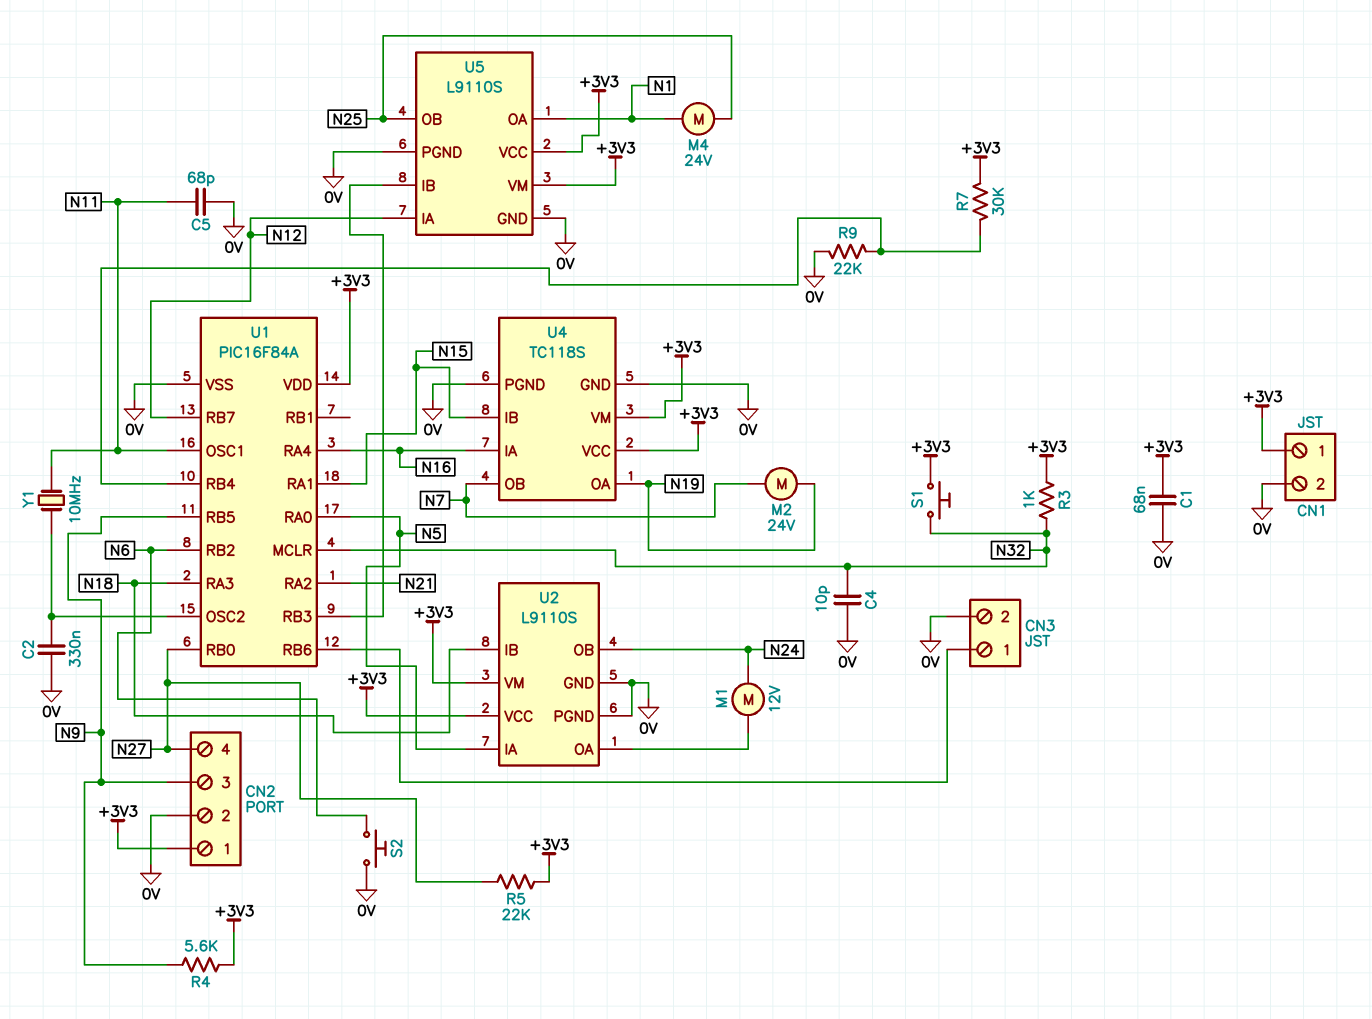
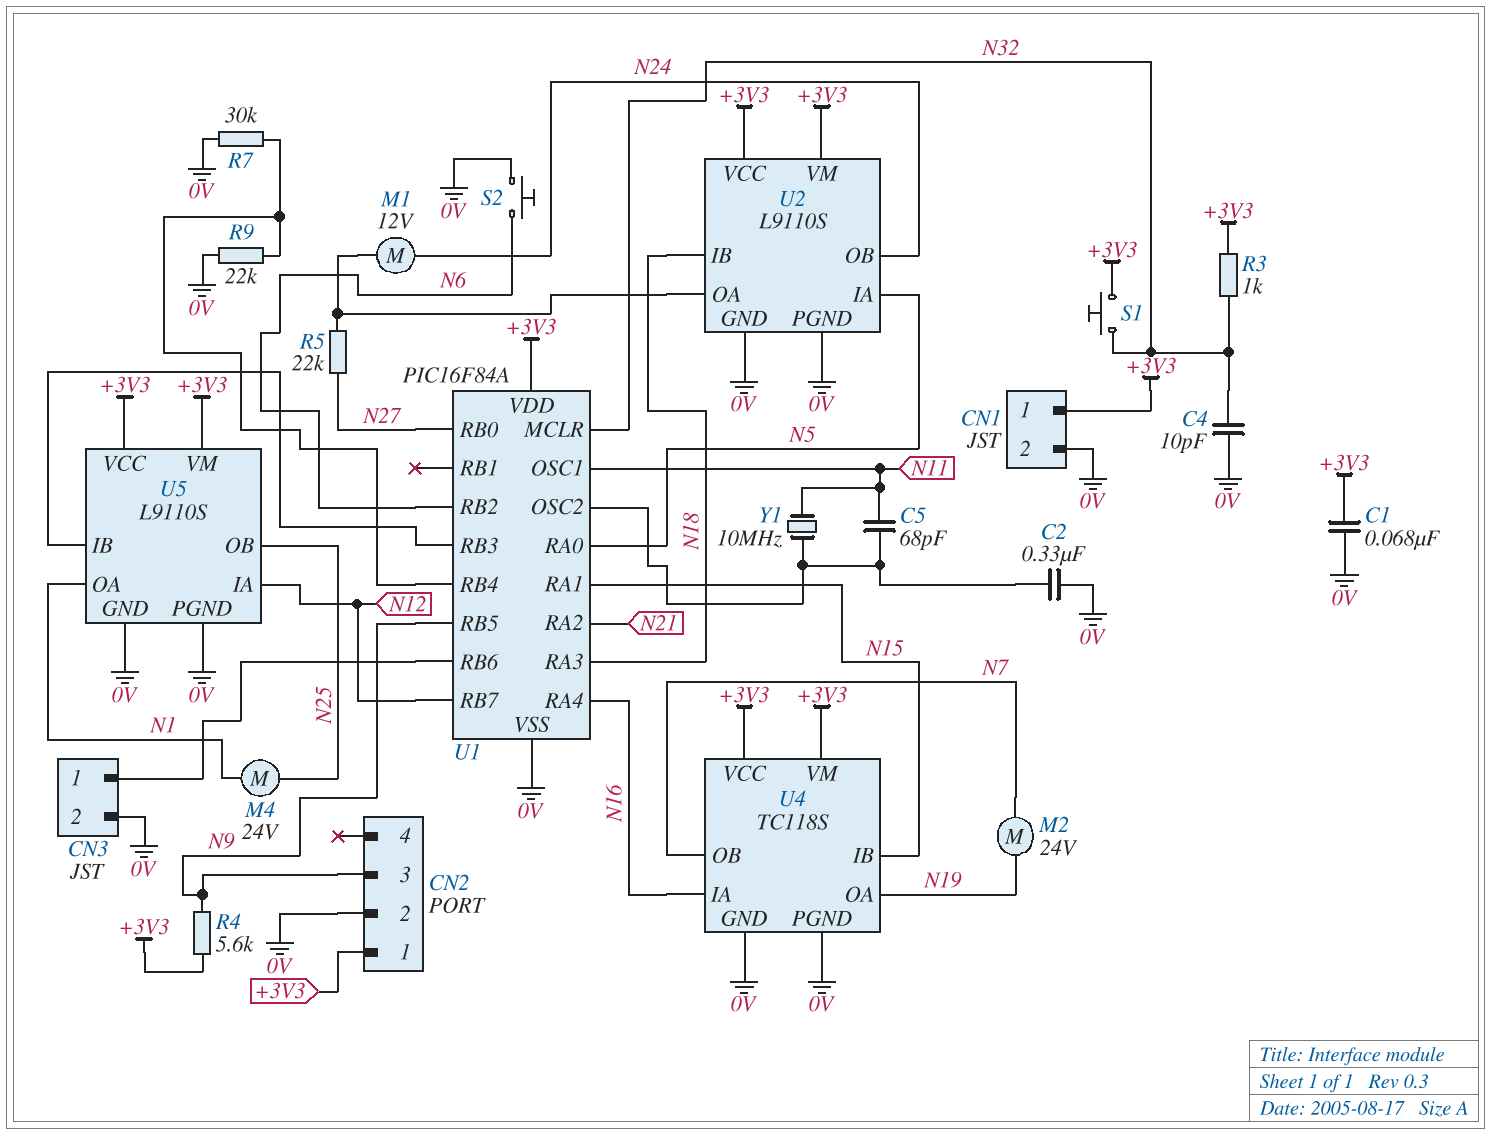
C5: 68pF (0V, N11) -> 68pF (N11, U1/OSC2)
CN2 pin 4: N27 -> none
R5: 22k (+3V3, N27) -> 22k (N27, U2/OA)
R7: 30k (+3V3, U1/RB4) -> 30k (0V, U1/RB4)

